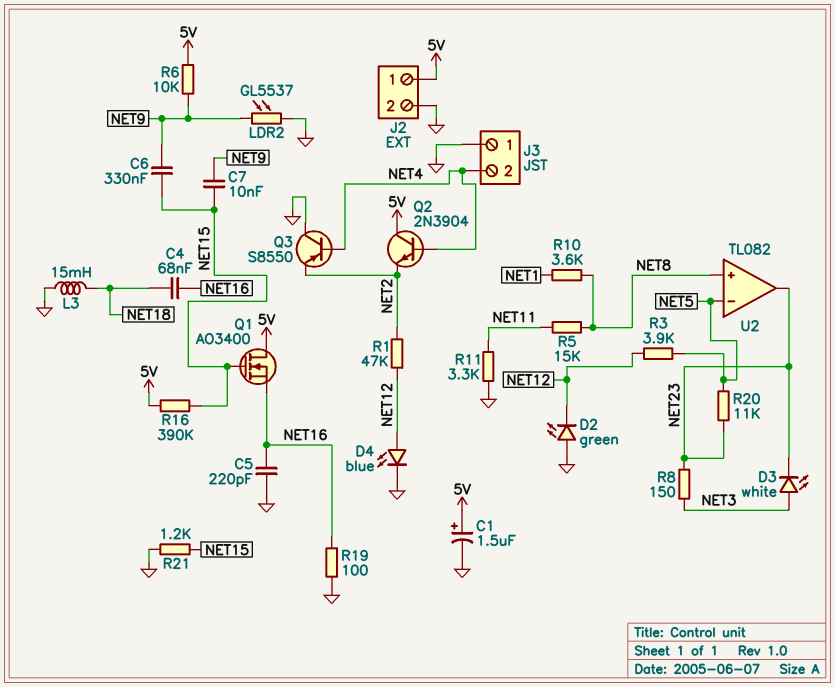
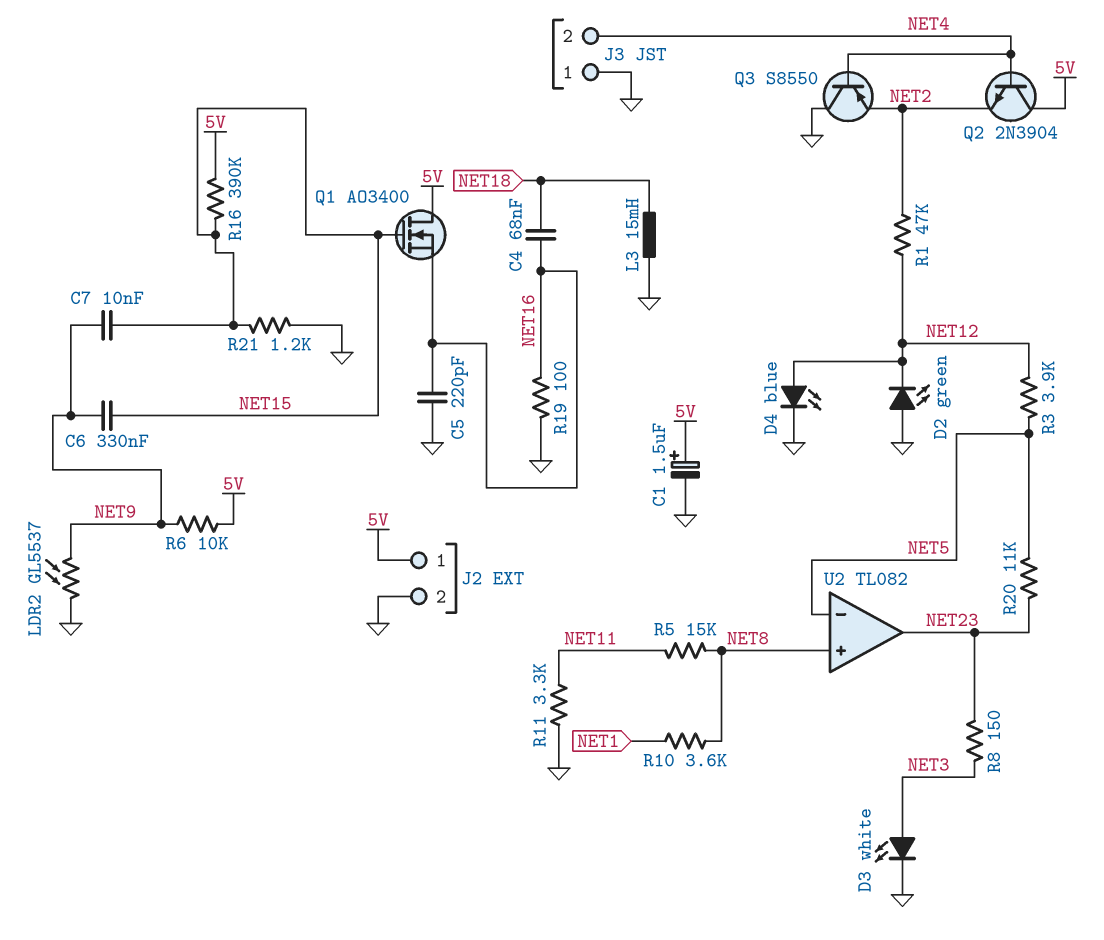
D3: LED white (A NET3, K NET23) -> LED white (A NET3, K GND)

